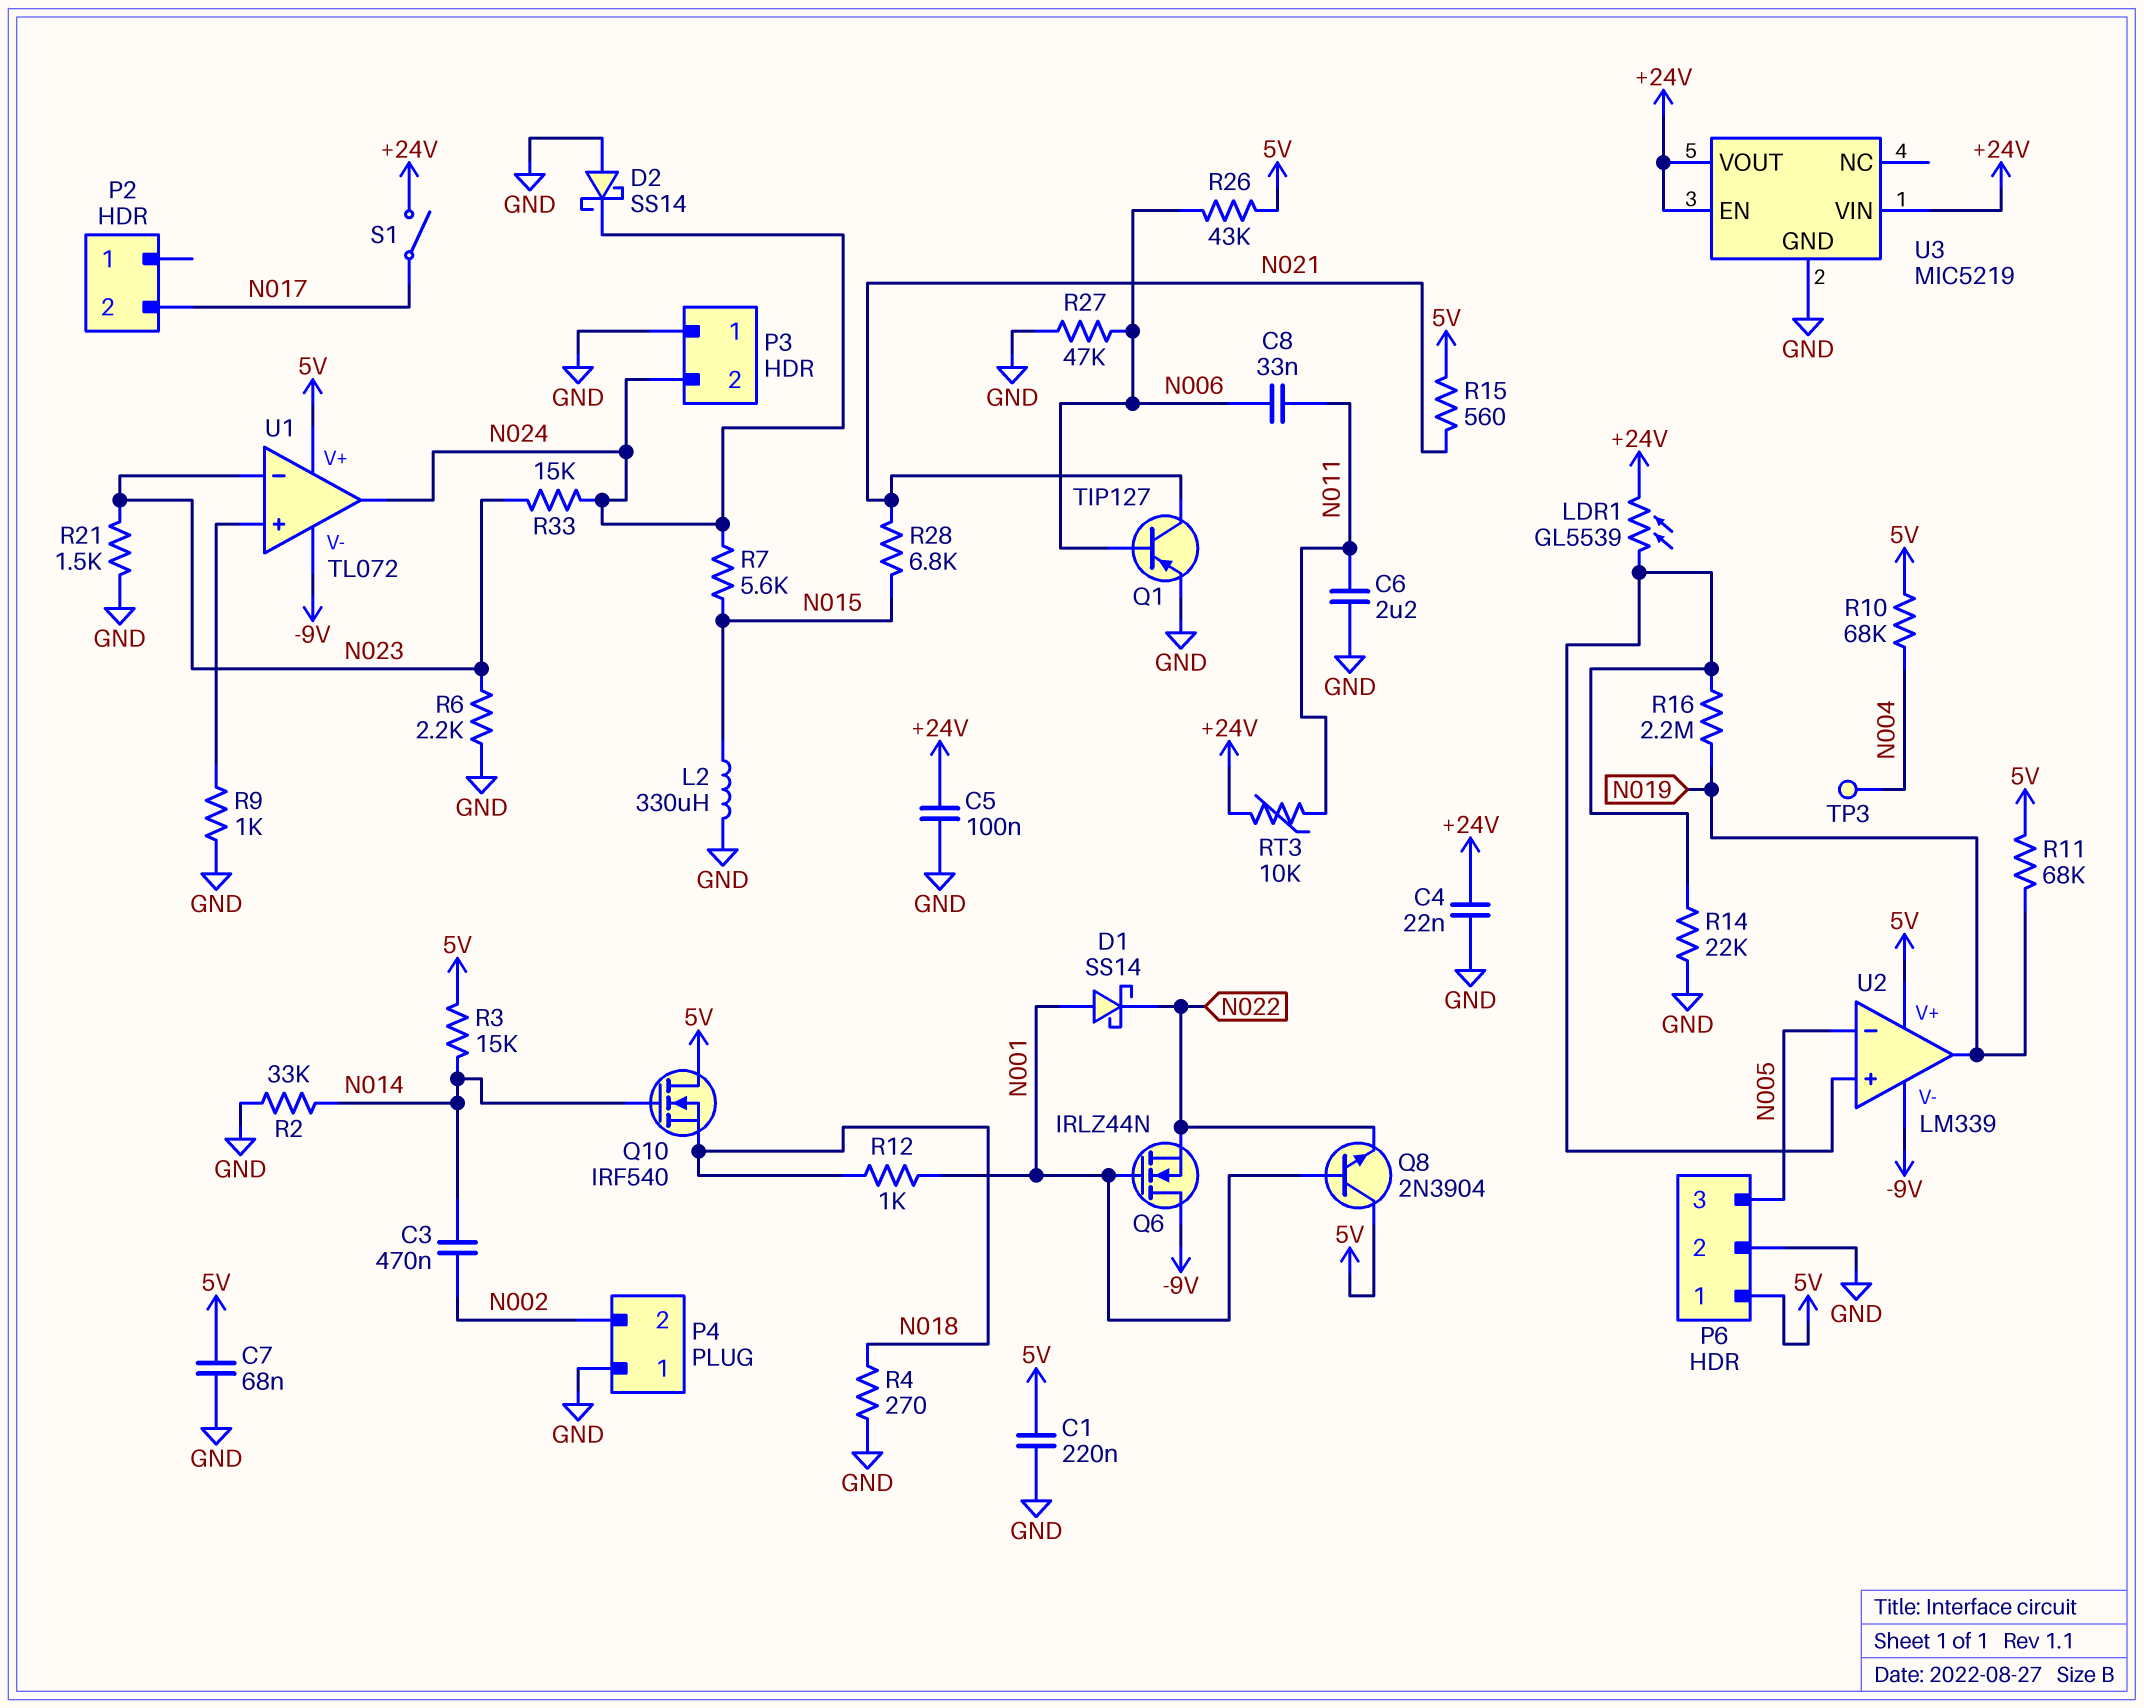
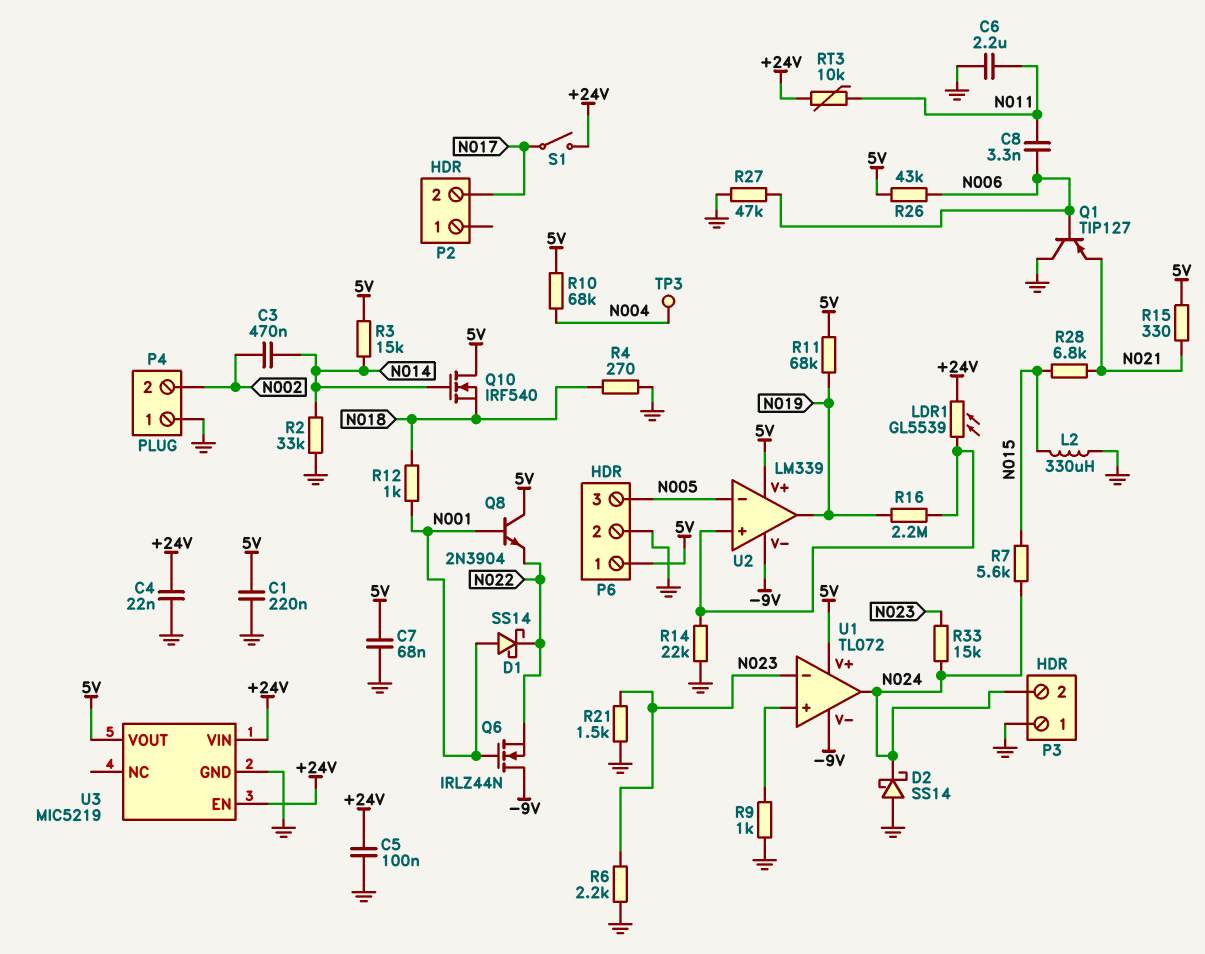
C8: 33nF (N006, N011) -> 3.3nF (N006, N011)
Q1: PNP TIP127 (B N006, C N021, E GND) -> PNP TIP127 (B N006, C GND, E N021)
R15: 560 (5V, N021) -> 330 (5V, N021)
U3 pin VOUT: +24V -> 5V

